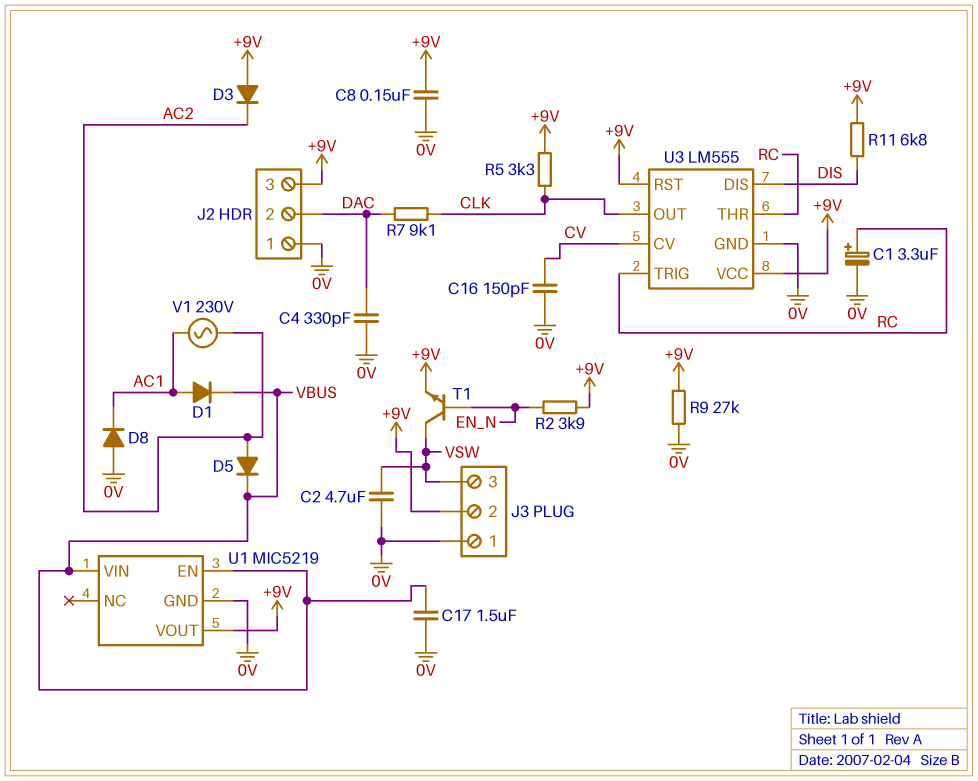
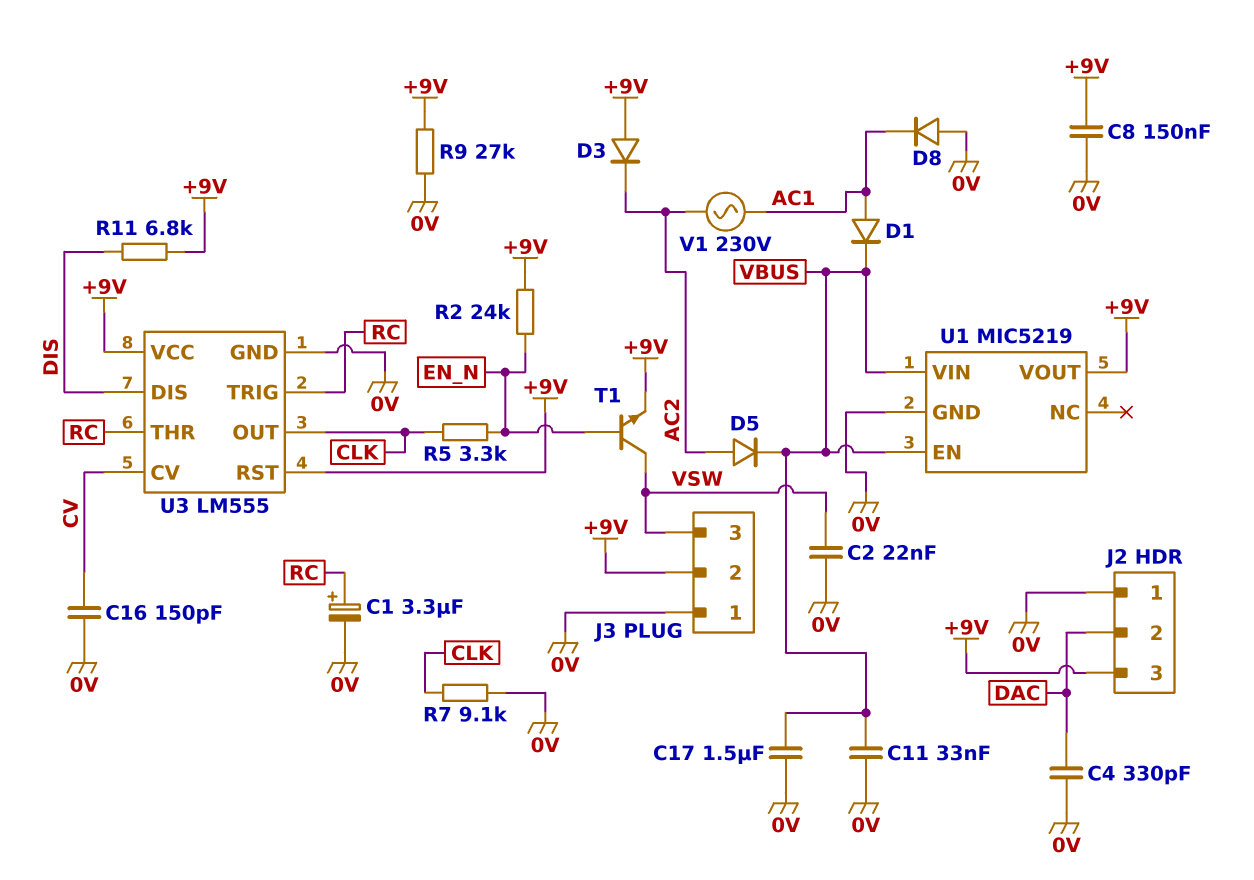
C2: 4.7uF (0V, VSW) -> 22nF (0V, VSW)
C11: none -> 33nF (0V, VBUS)
R2: 3.9k (+9V, EN_N) -> 24k (+9V, EN_N)
R5: 3.3k (+9V, CLK) -> 3.3k (CLK, EN_N)
R7: 9.1k (CLK, DAC) -> 9.1k (0V, CLK)

